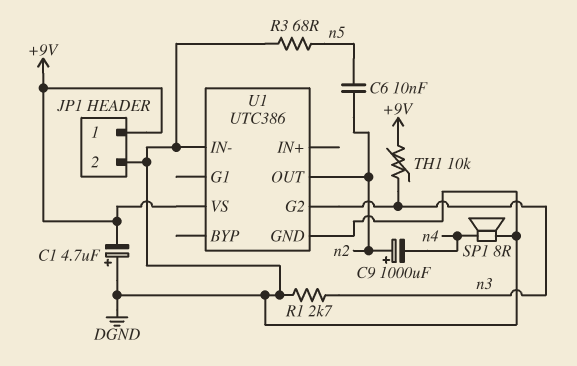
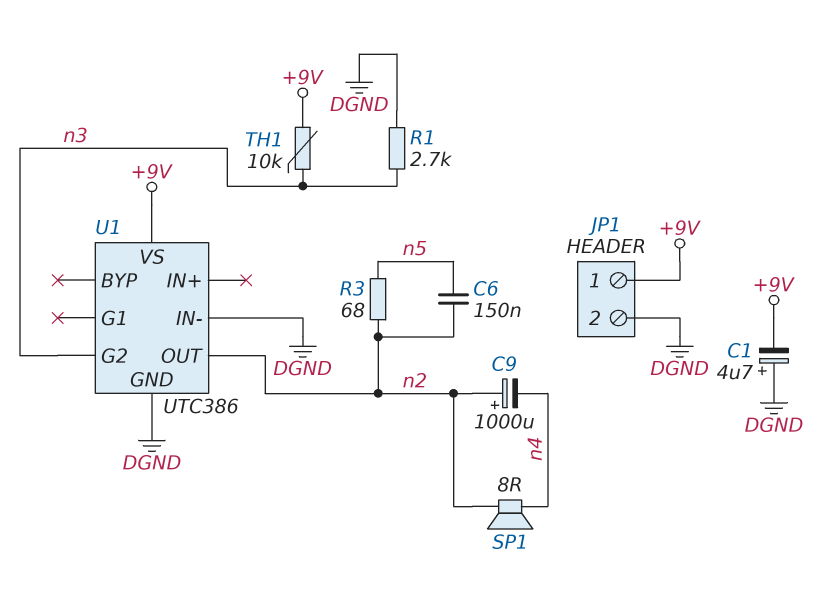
C6: 10nF (n2, n5) -> 150nF (n2, n5)
R3: 68 (DGND, n5) -> 68 (n2, n5)
SP1: speaker 8R (DGND, n4) -> speaker 8R (n2, n4)

